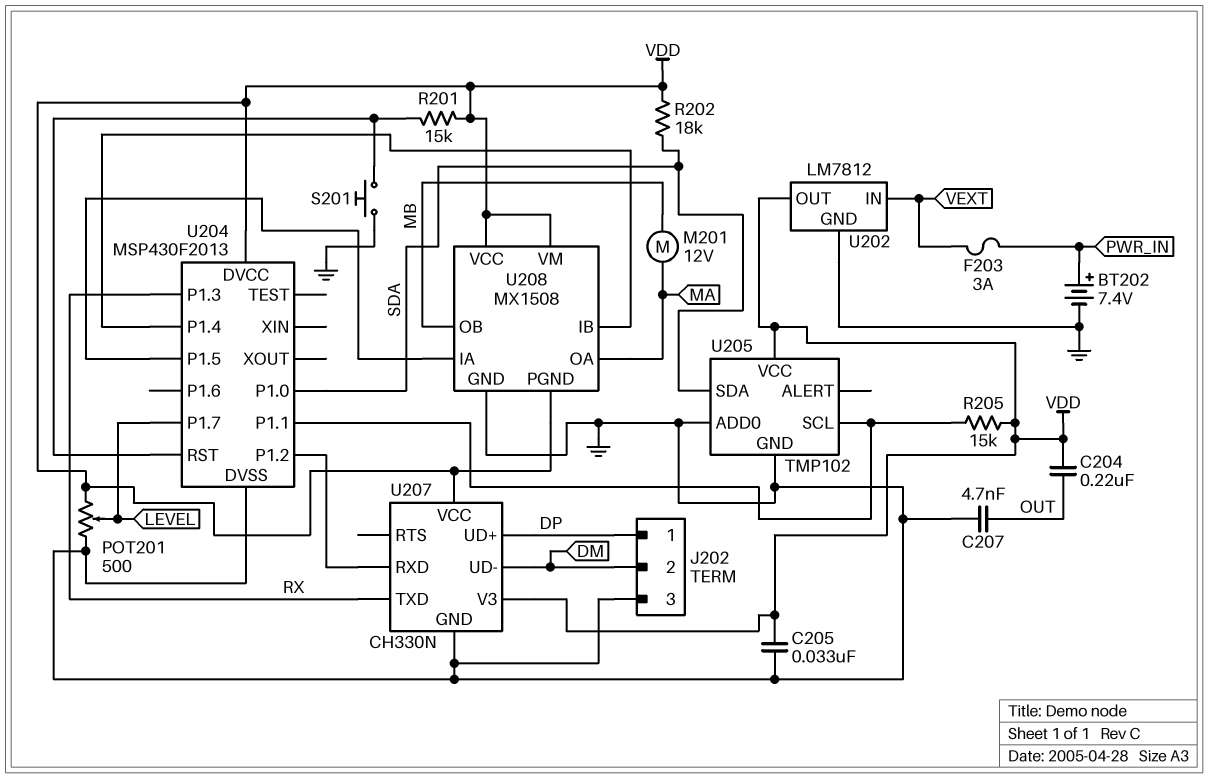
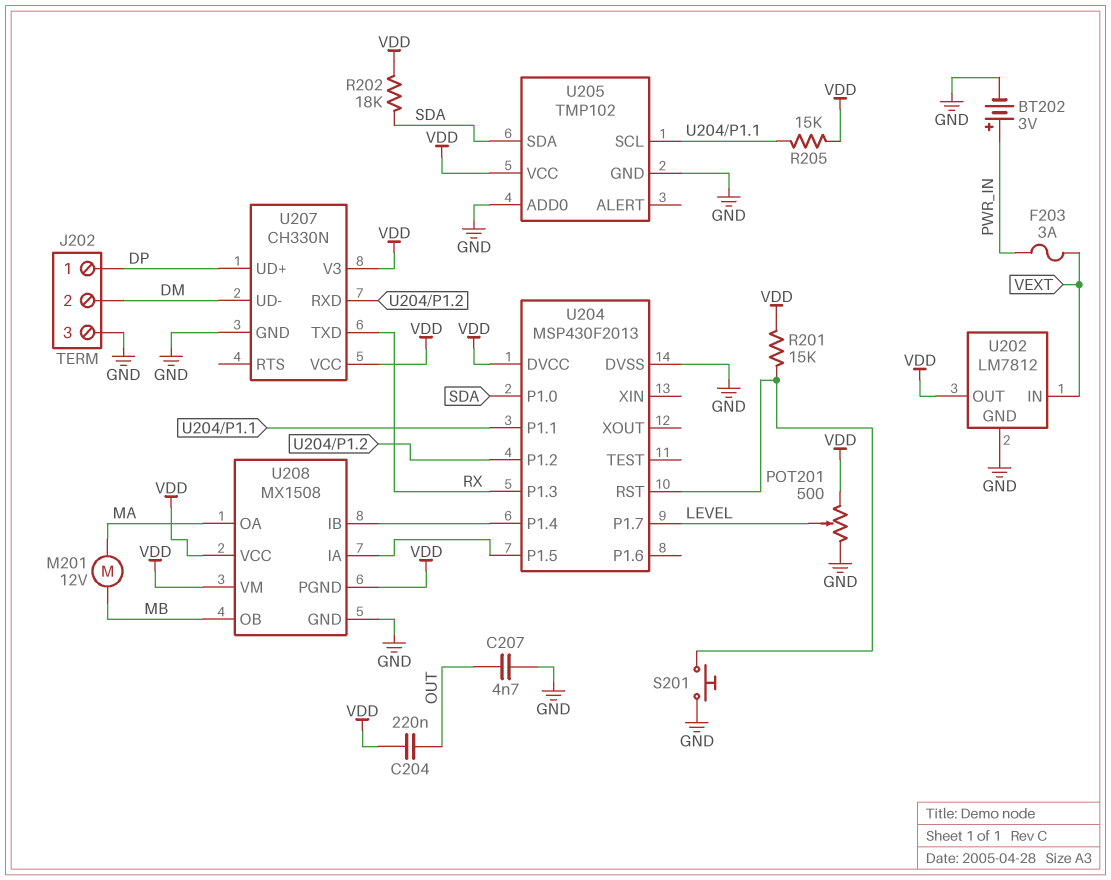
BT202: 7.4V (plus PWR_IN, minus GND) -> 3V (plus PWR_IN, minus GND)
C205: 33nF (GND, VDD) -> none

